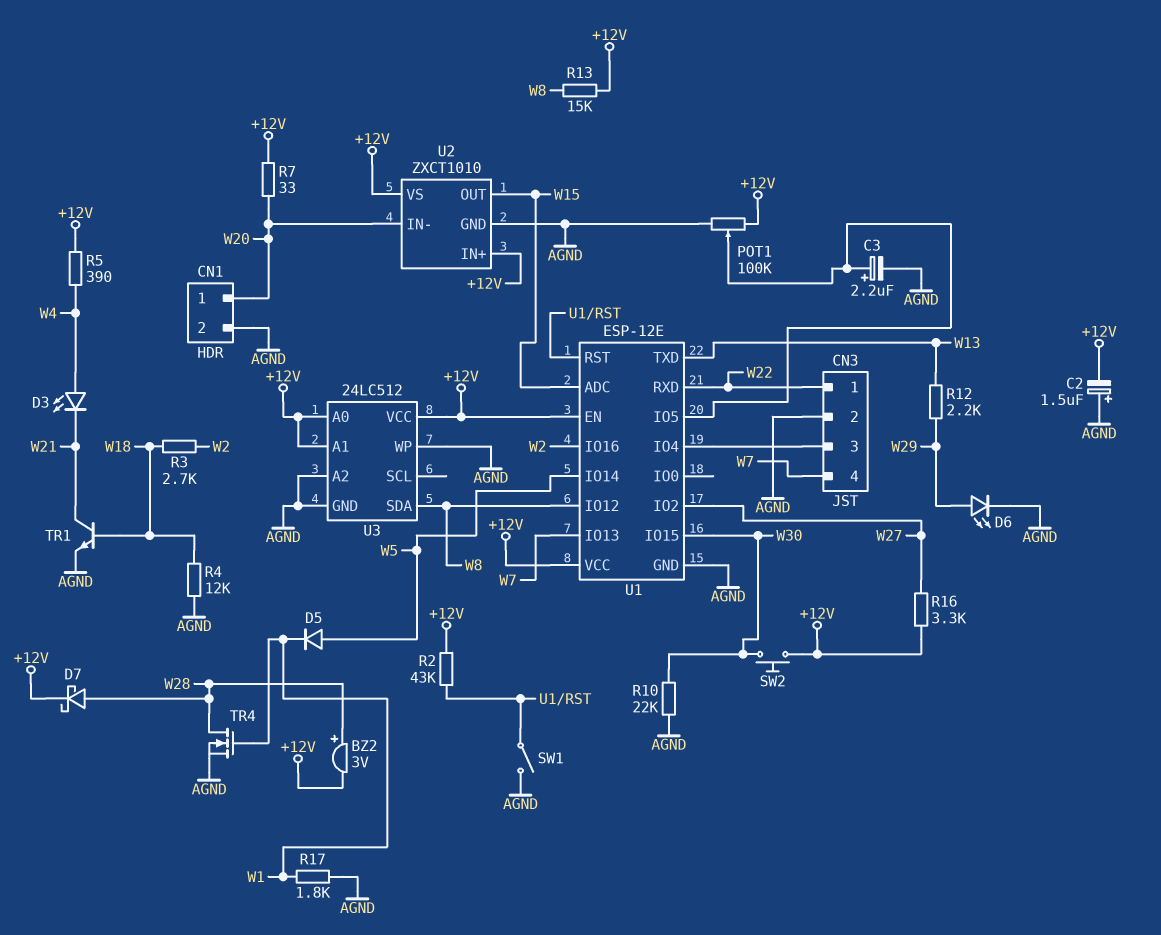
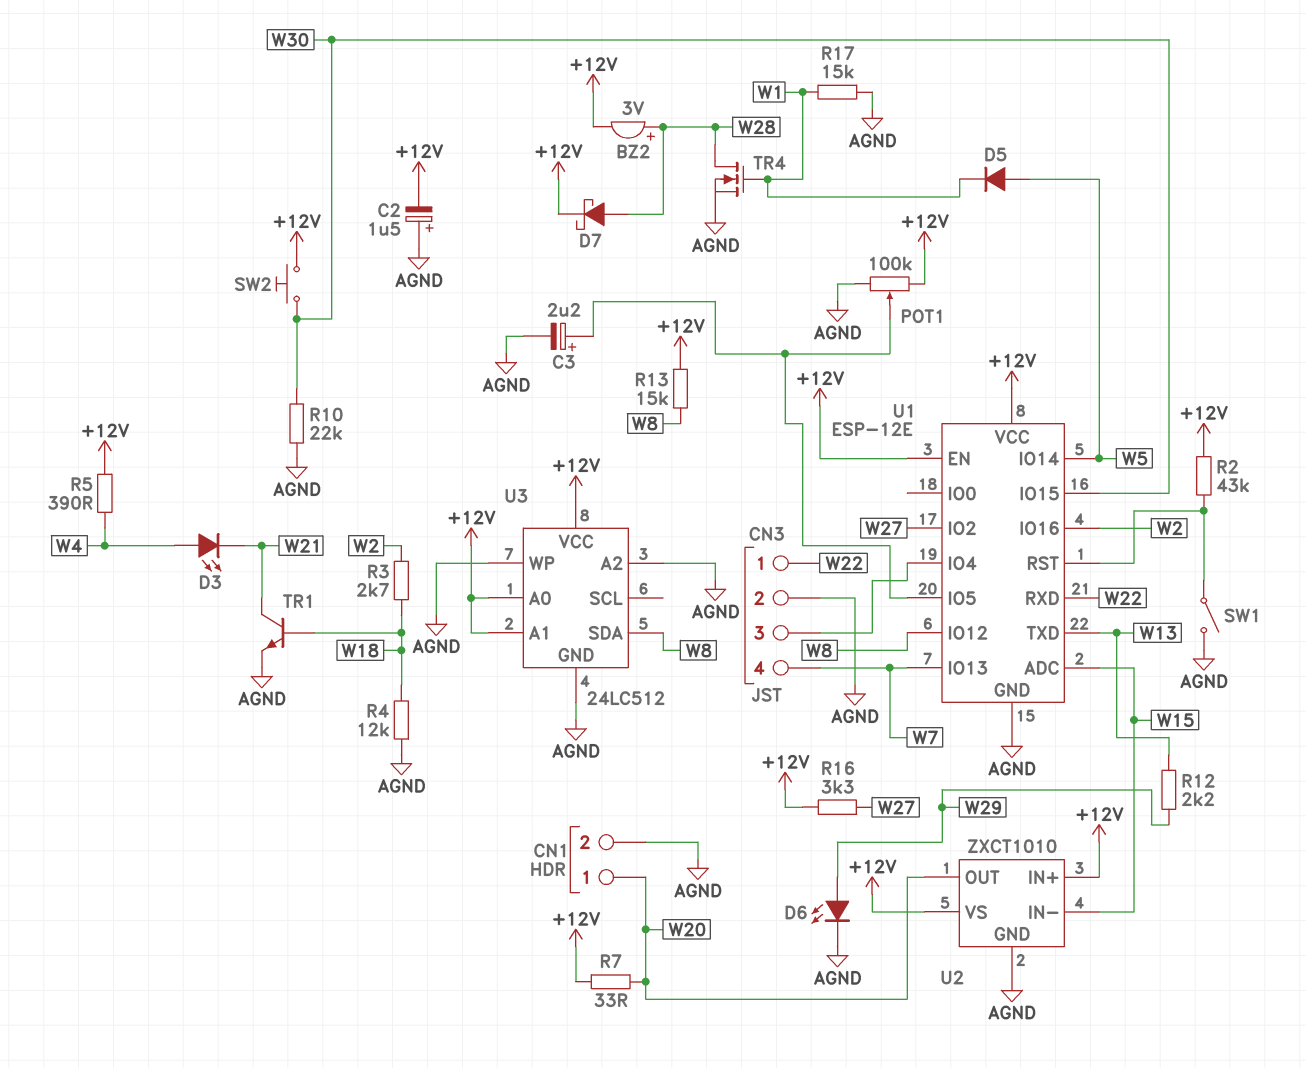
R17: 1.8k (AGND, W1) -> 15k (AGND, W1)
U2 pin IN-: W20 -> W15
U2 pin OUT: W15 -> W20

